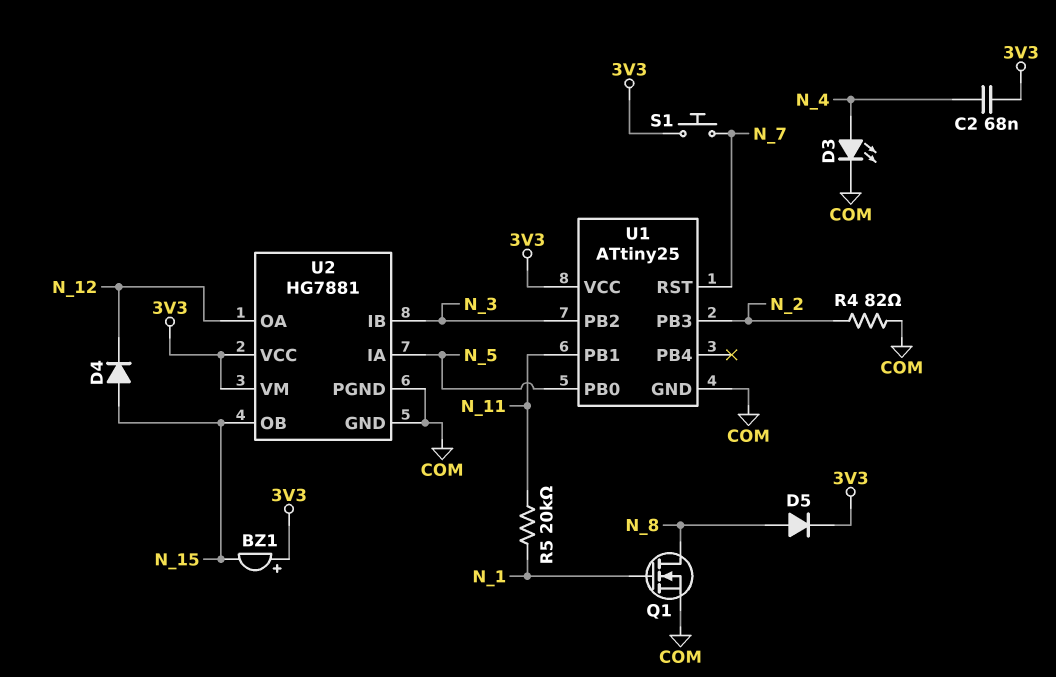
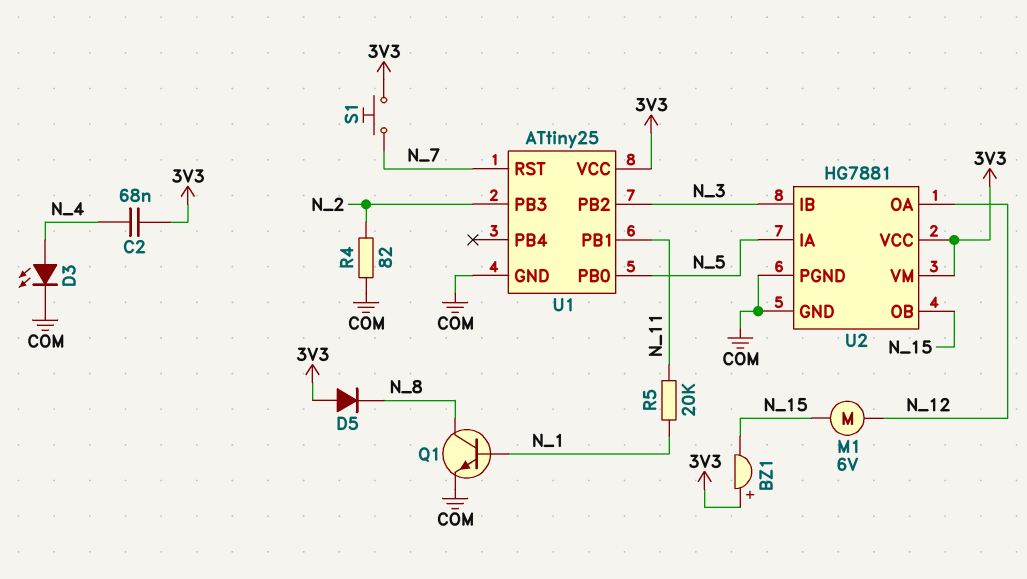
D4: diode (A N_15, K N_12) -> none
D5: diode (A N_8, K 3V3) -> diode (A 3V3, K N_8)
M1: none -> motor 6V (N_12, N_15)
Q1: NMOS (G N_1, D N_8, S COM) -> NPN (B N_1, C N_8, E COM)

